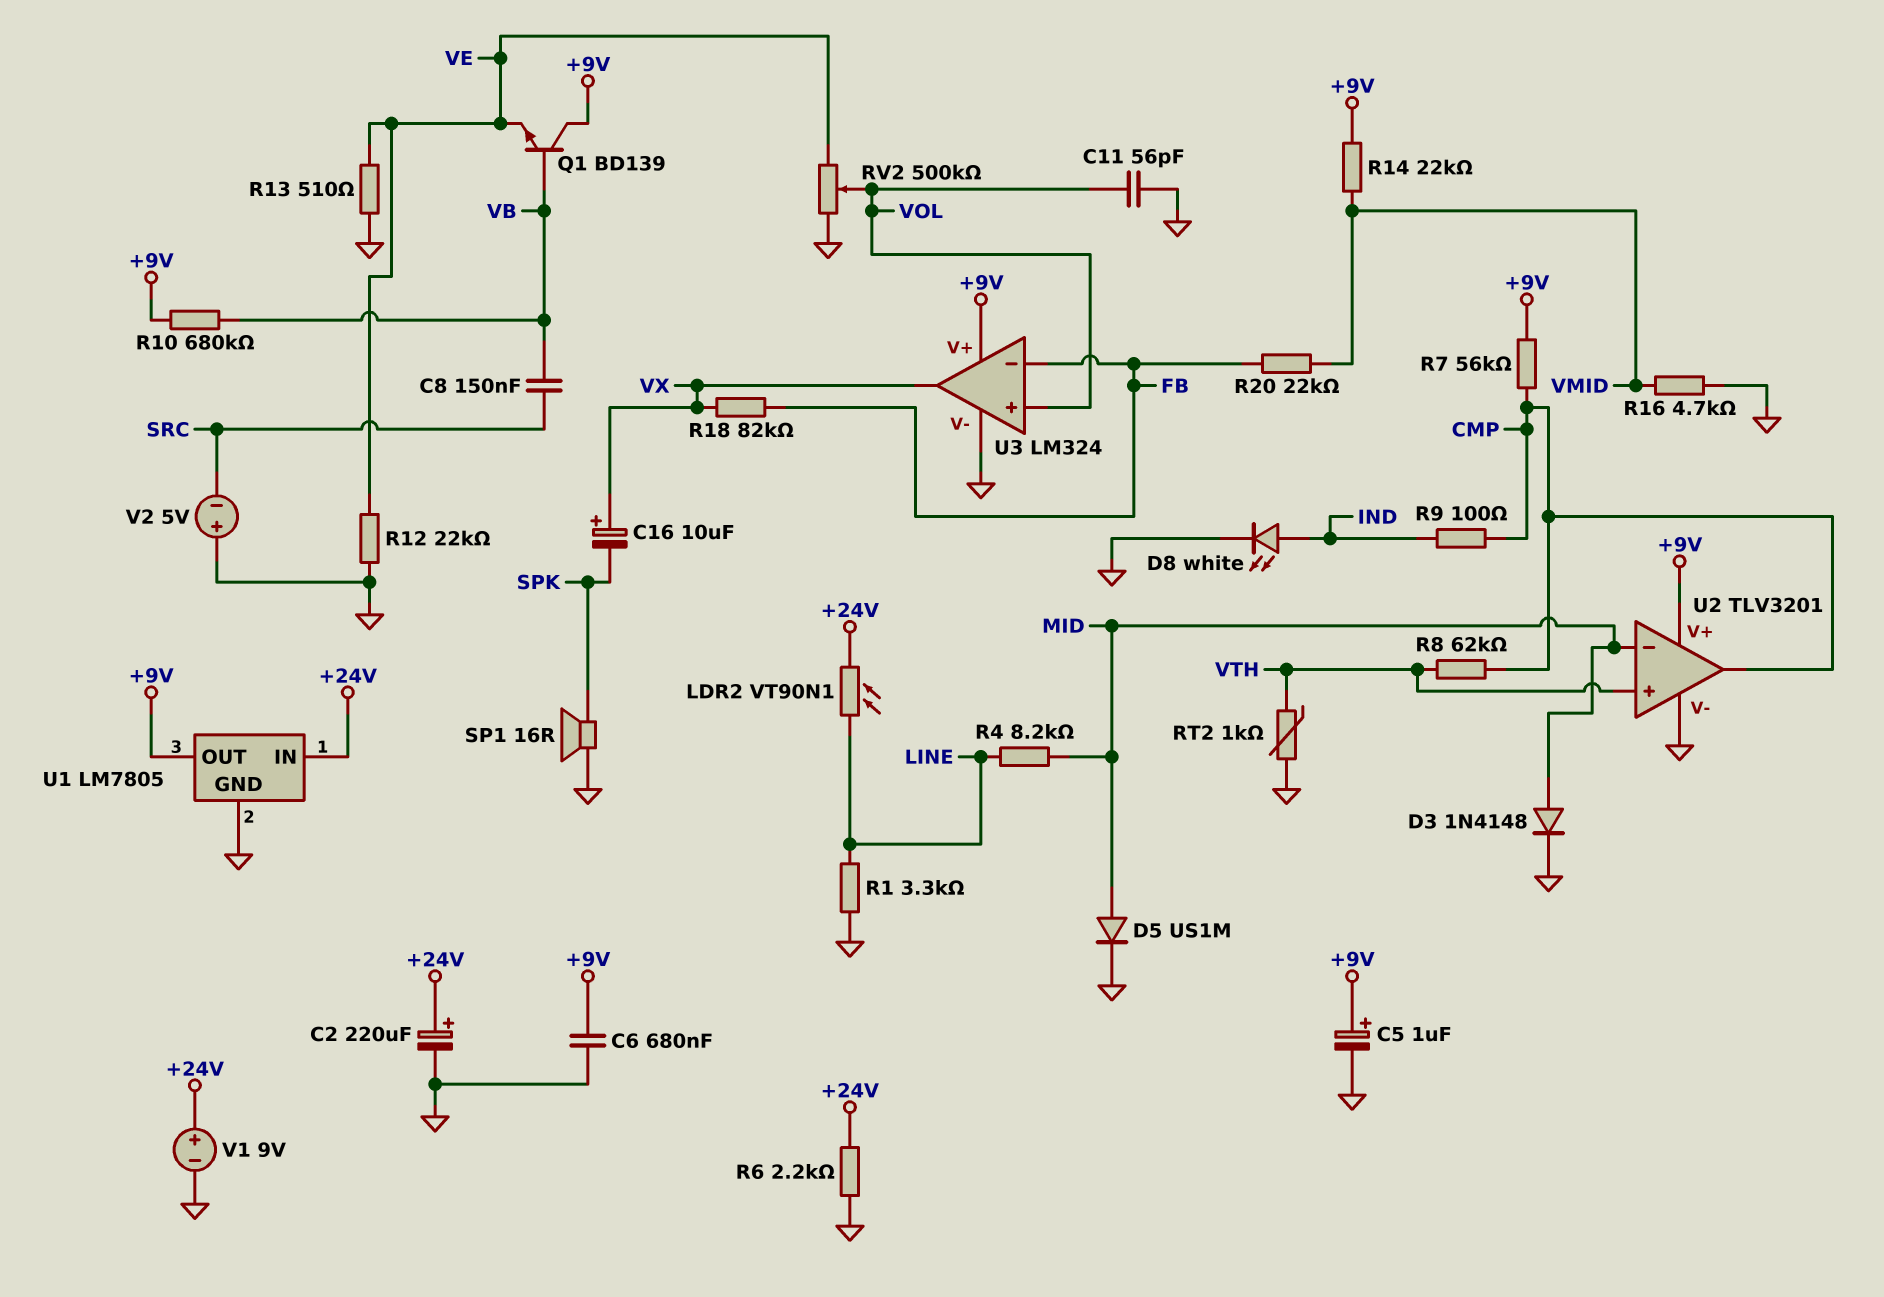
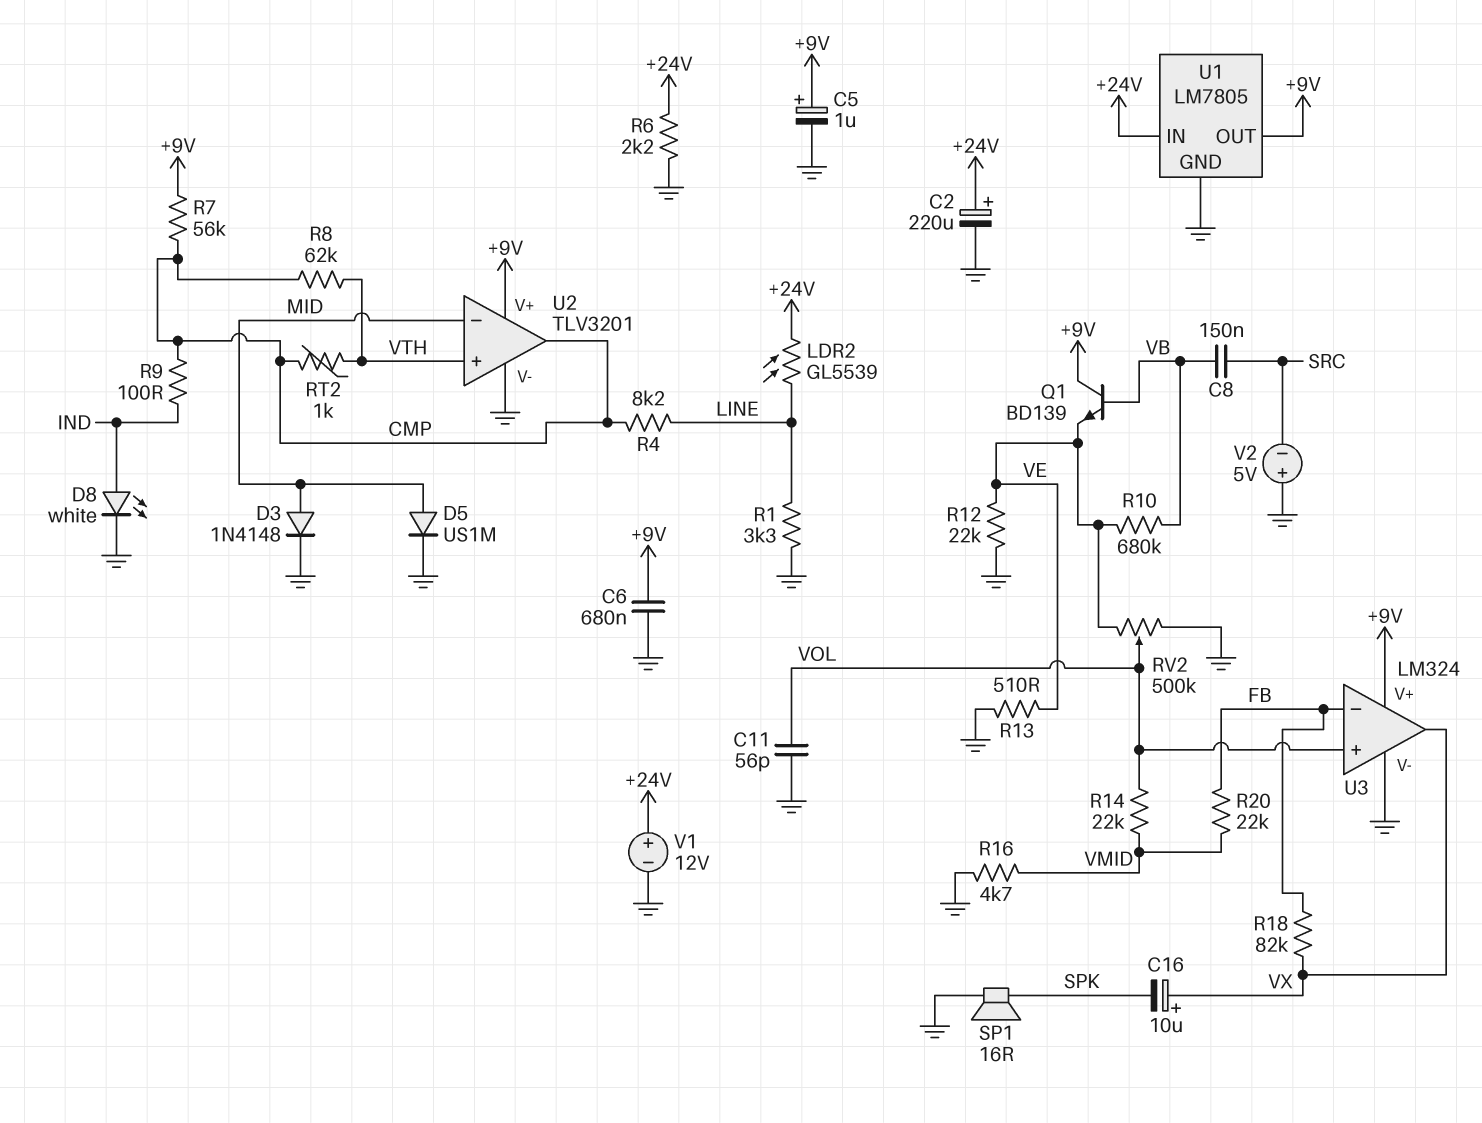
LDR2: VT90N1 (+24V, LINE) -> GL5539 (+24V, LINE)
R4: 8.2k (LINE, MID) -> 8.2k (CMP, LINE)
R10: 680k (+9V, VB) -> 680k (VB, VE)
R14: 22k (+9V, VMID) -> 22k (VMID, VOL)
RT2: 1k (GND, VTH) -> 1k (CMP, VTH)
V1: 9V (plus +24V, minus GND) -> 12V (plus +24V, minus GND)

